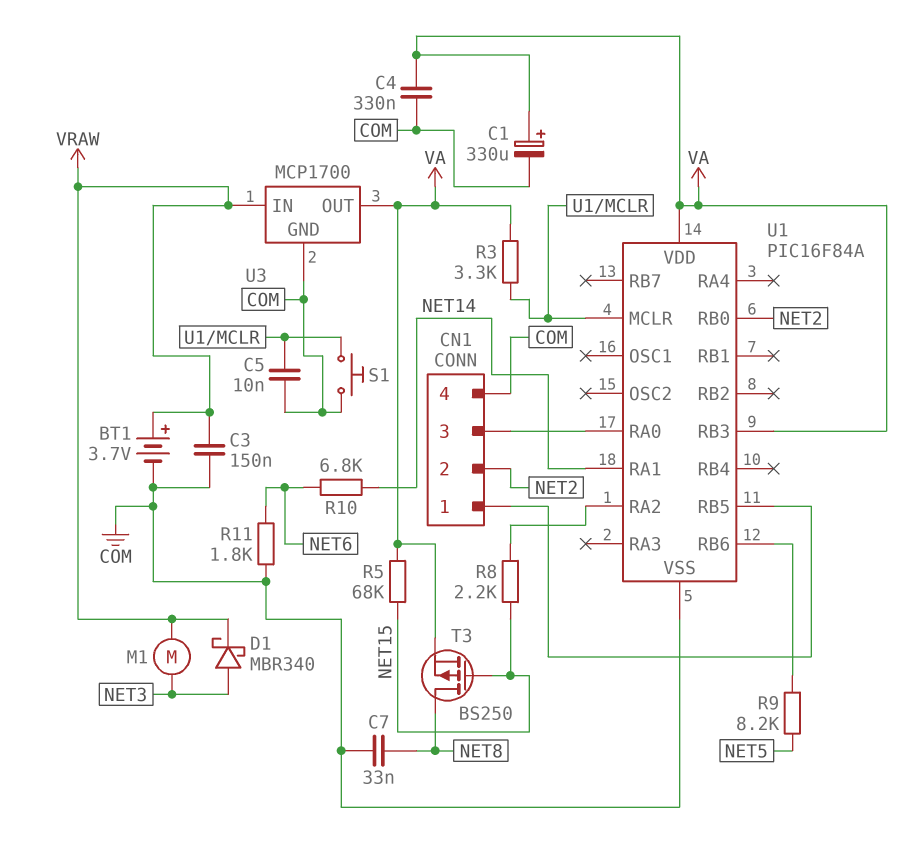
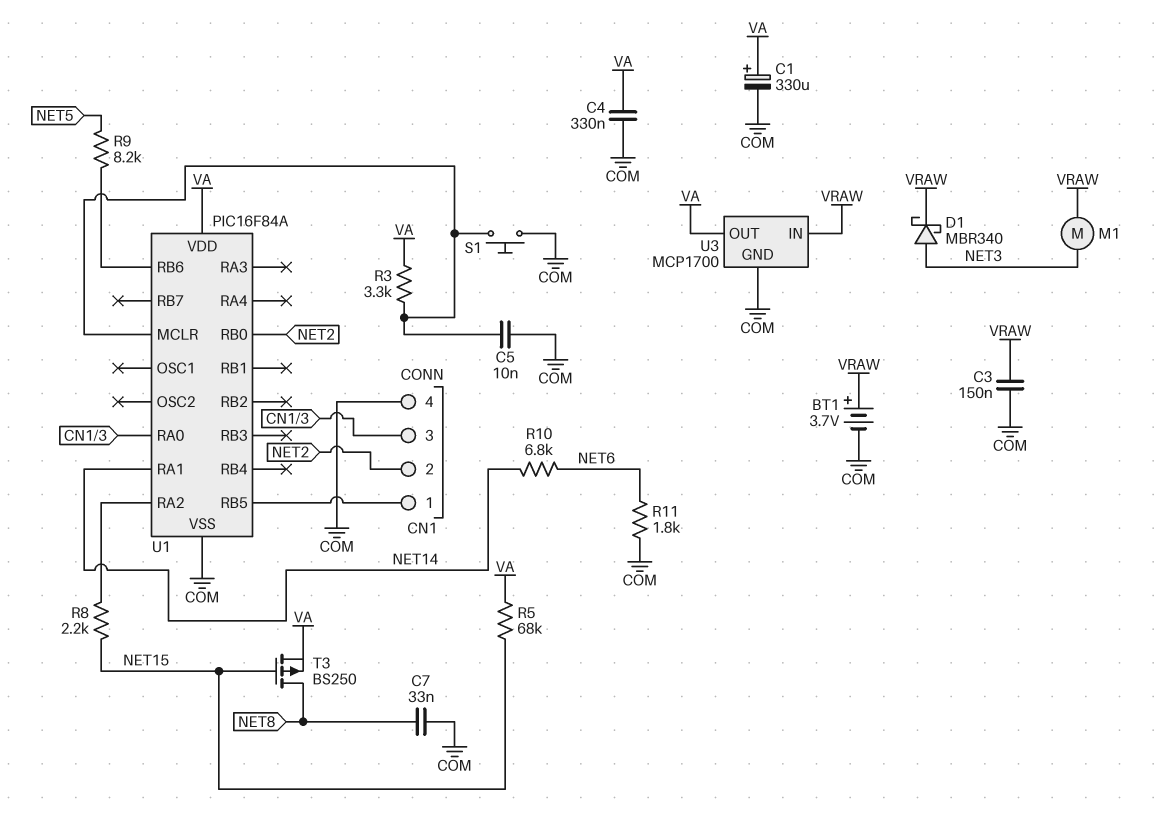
U1 pin RB3: VA -> none

